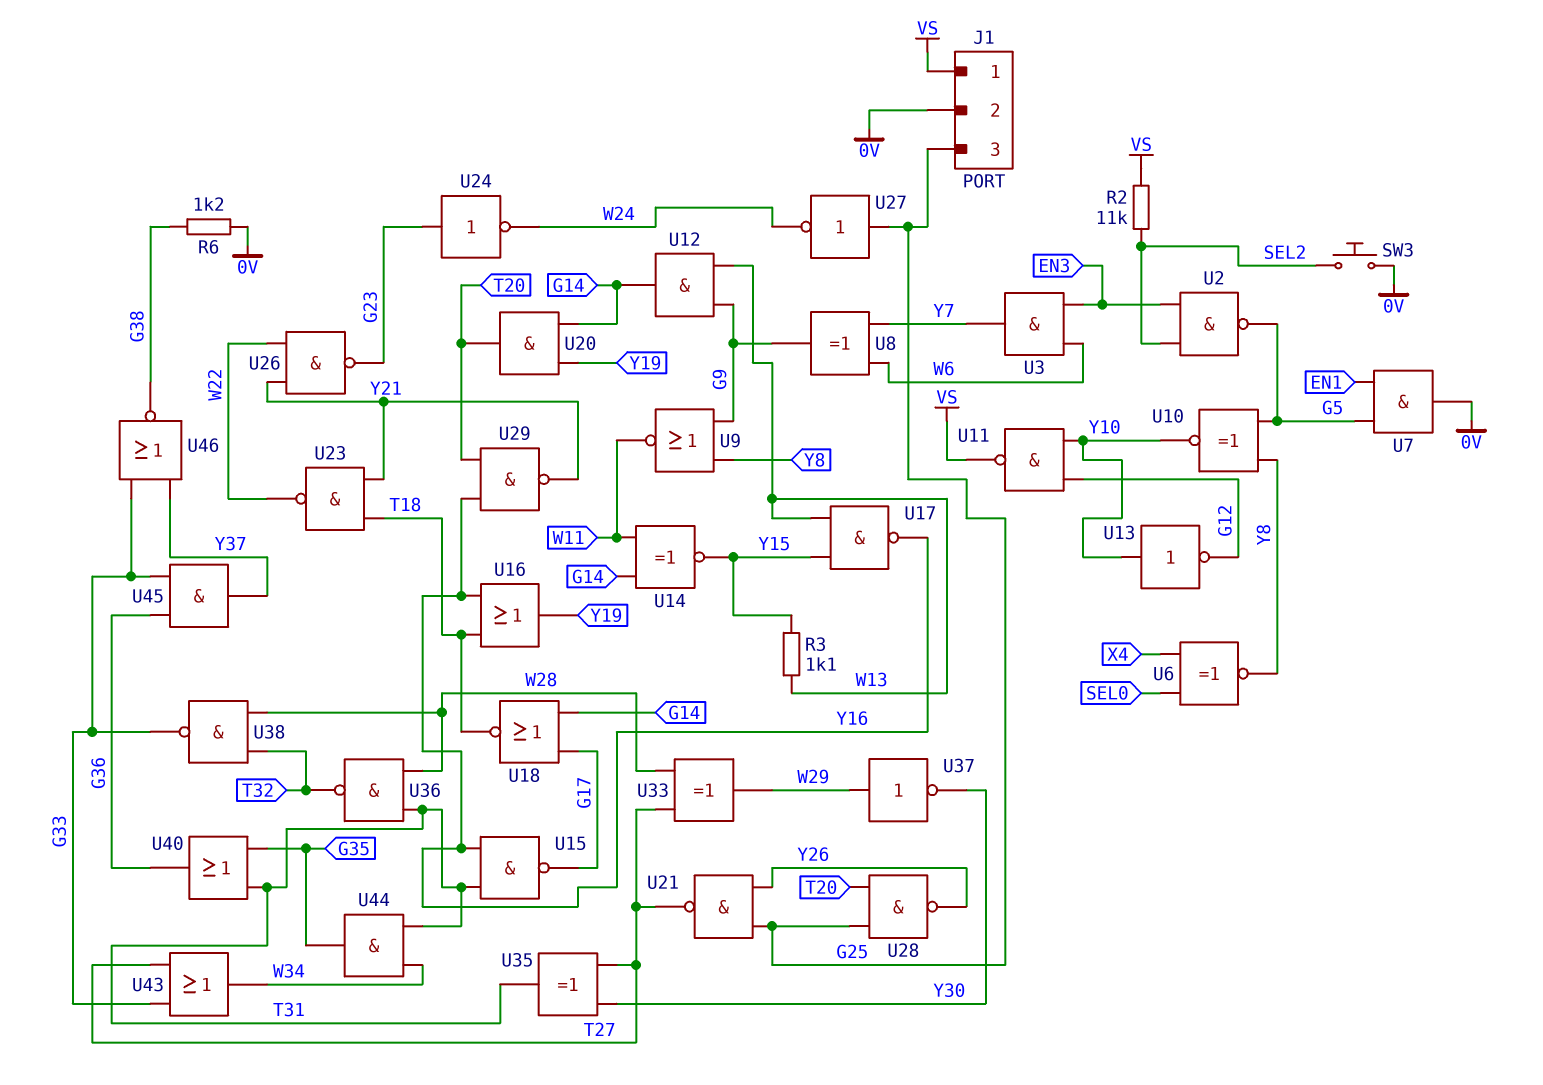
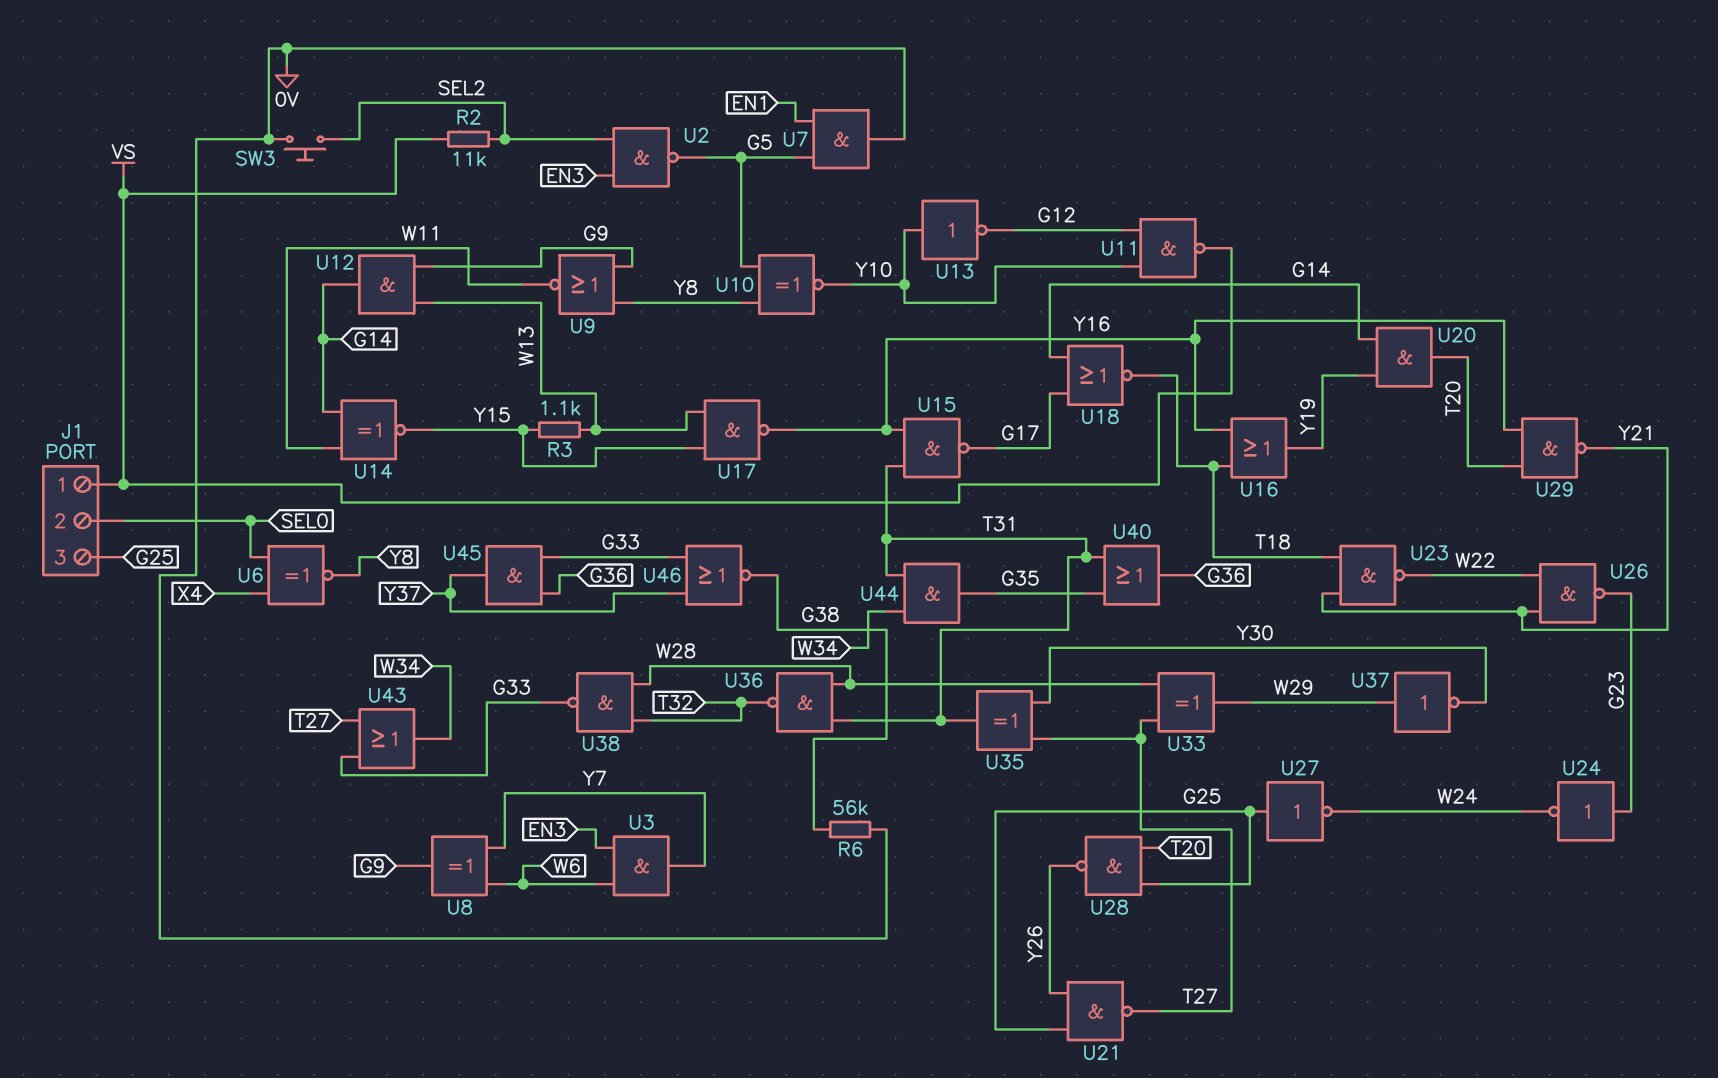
J1 pin 2: 0V -> SEL0
R6: 1.2k (0V, G38) -> 56k (0V, G38)

